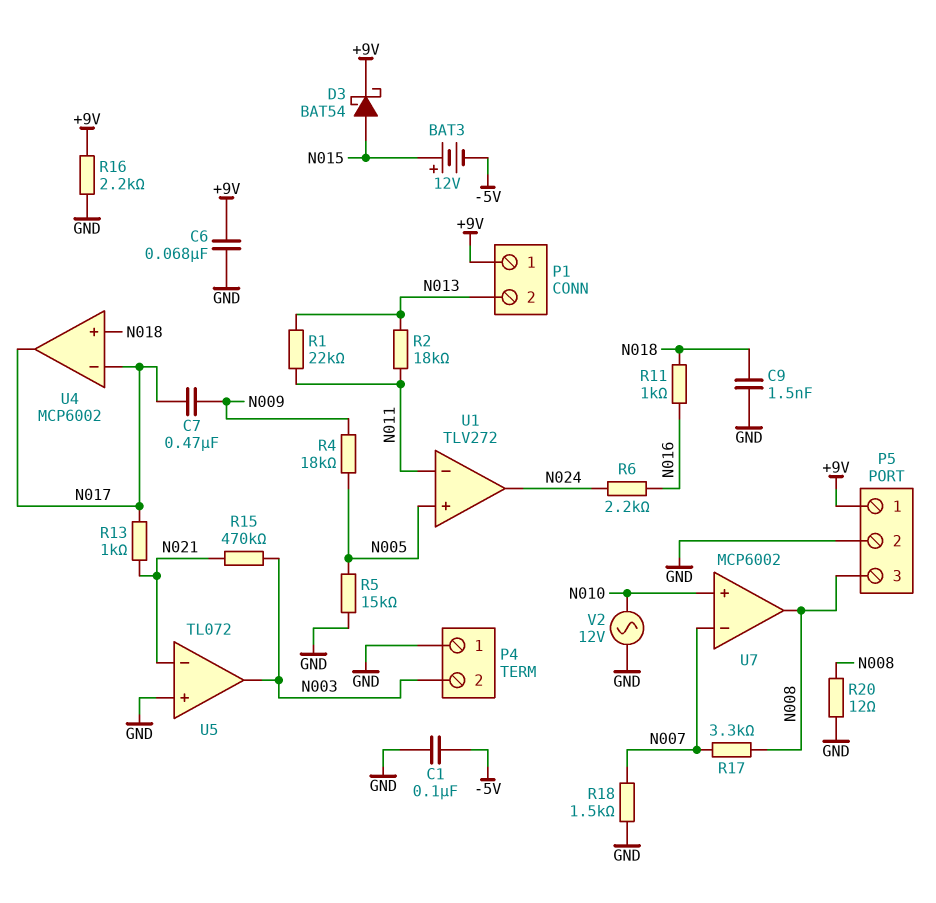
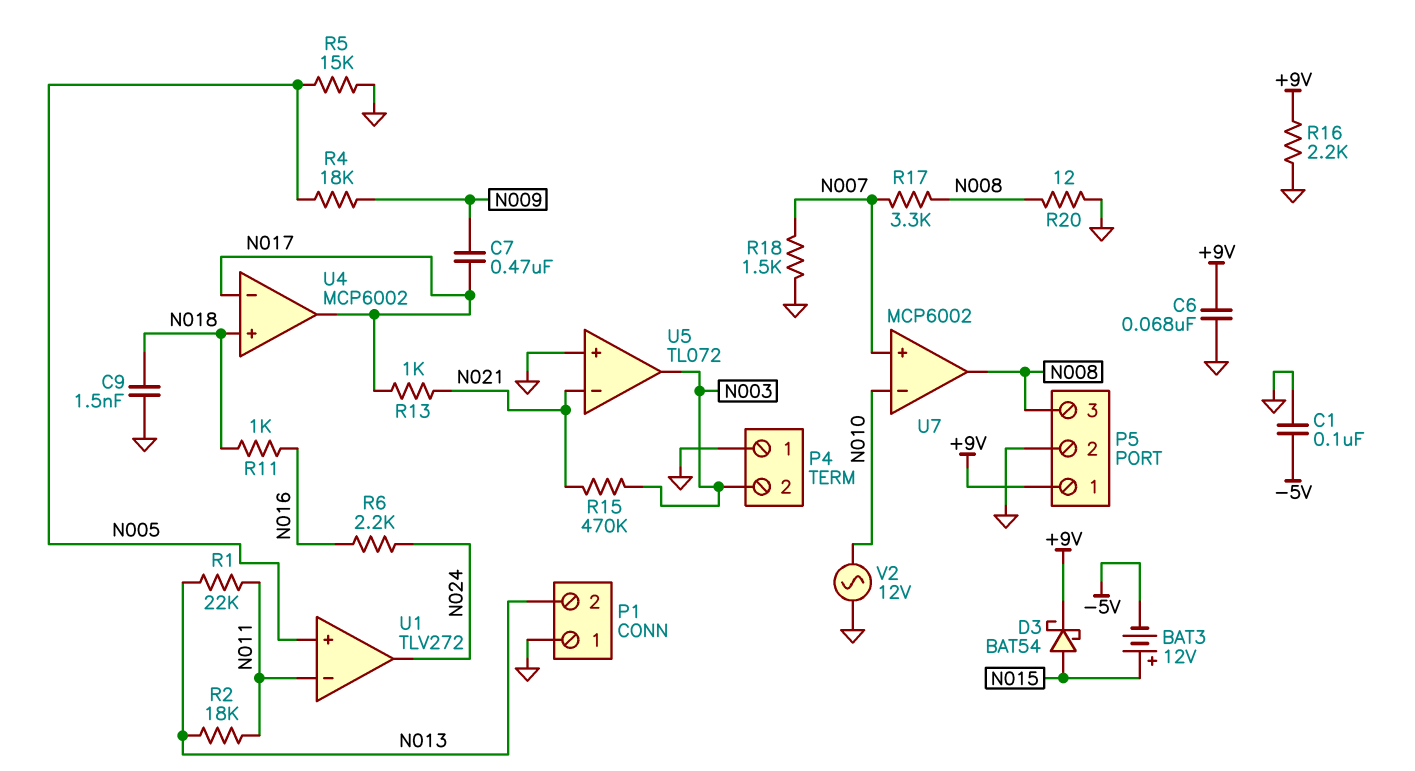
P1 pin 1: +9V -> GND
U7 pin in+: N010 -> N007
U7 pin in-: N007 -> N010

